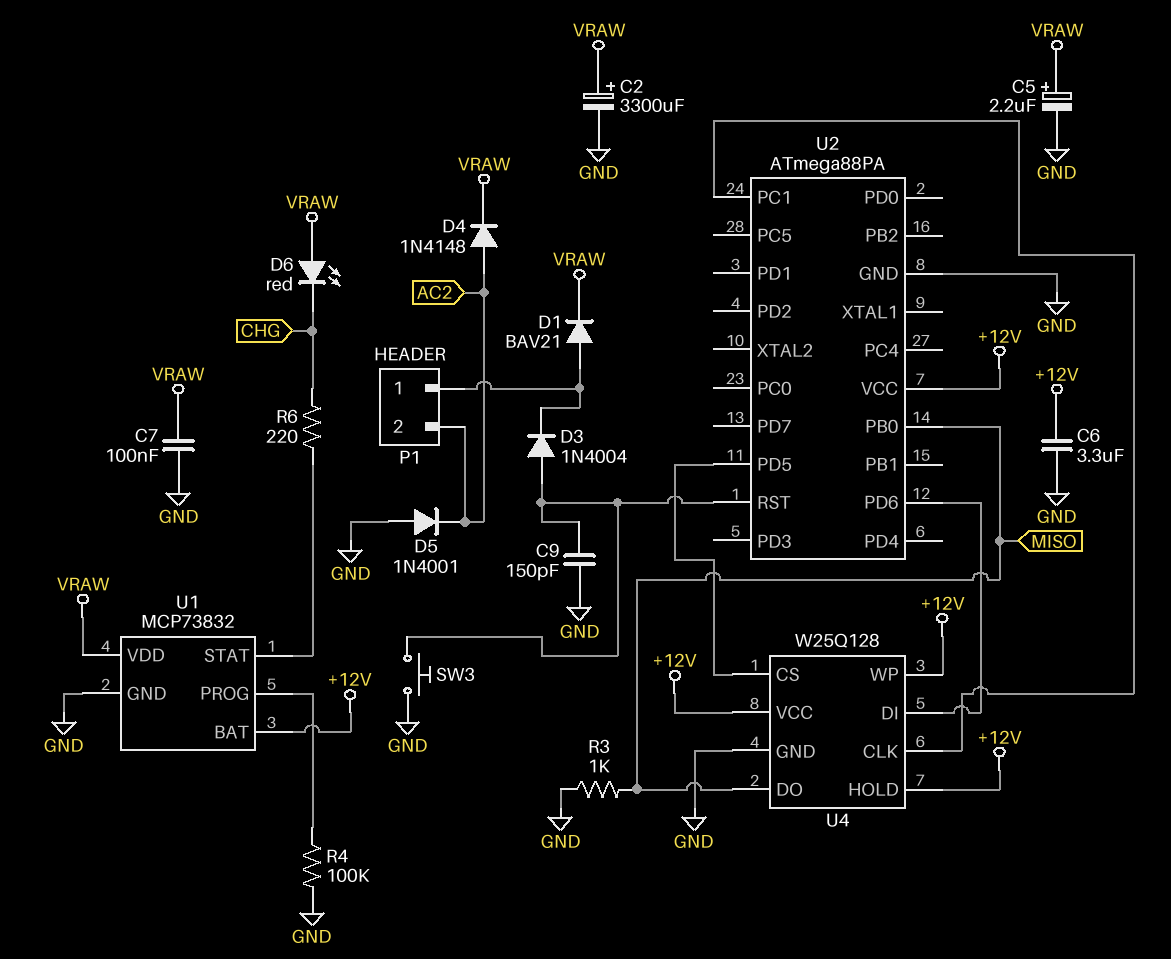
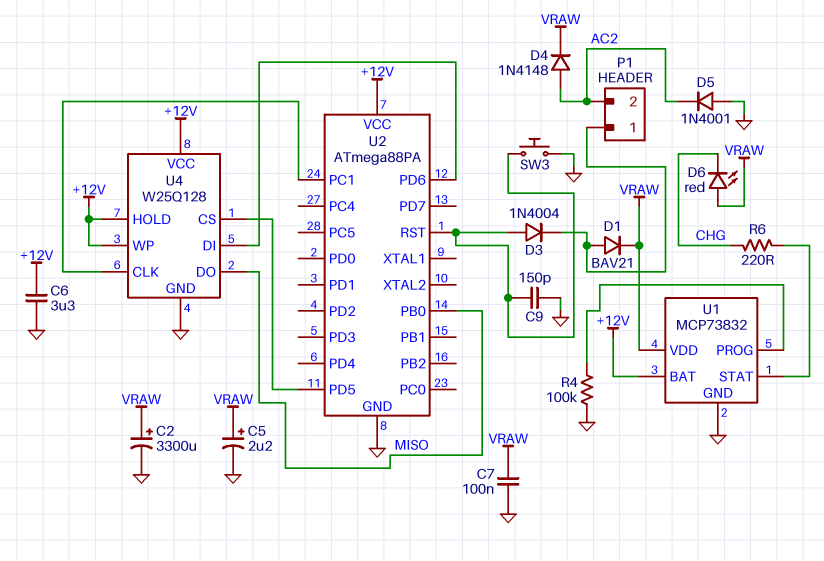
R3: 1k (GND, MISO) -> none

